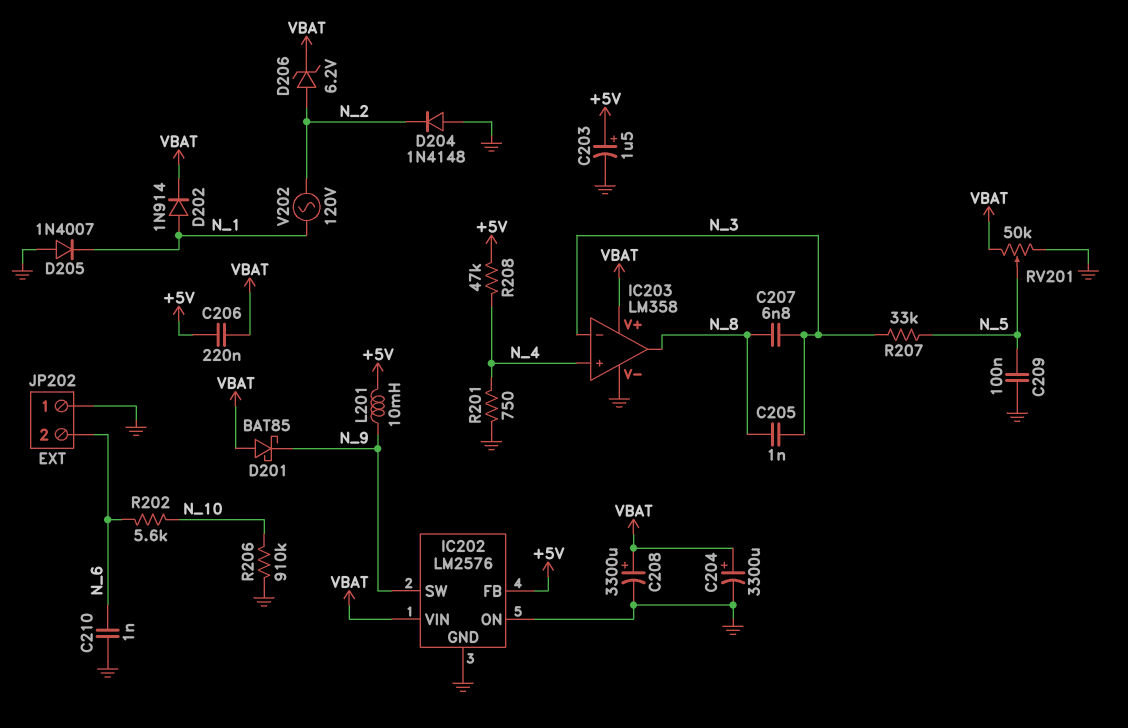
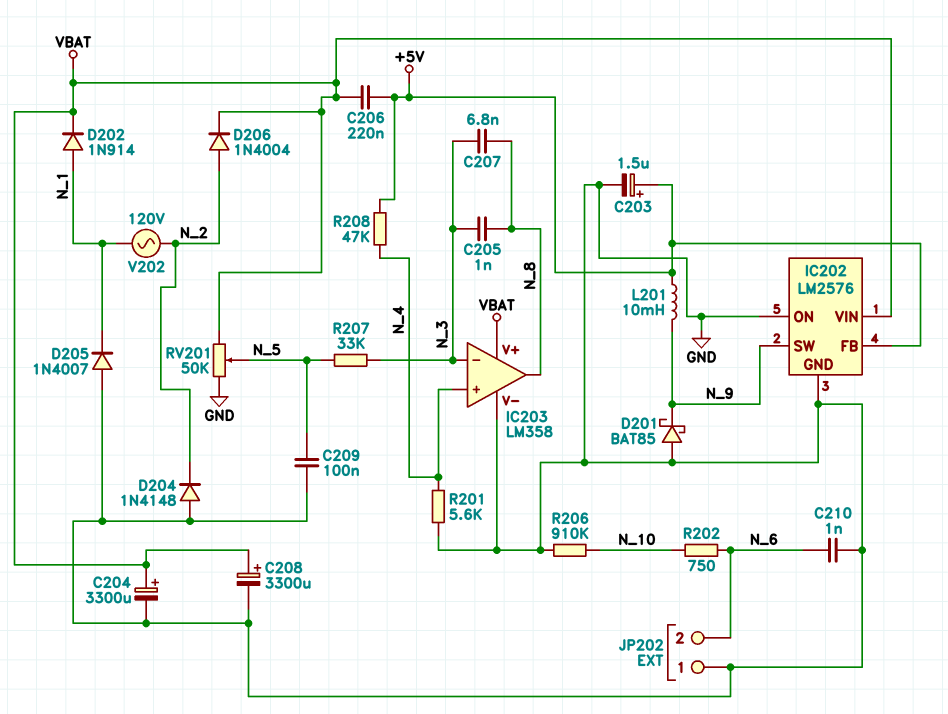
D201: schottky BAT85 (A VBAT, K N_9) -> schottky BAT85 (A GND, K N_9)
D206: zener 6.2V (A N_2, K VBAT) -> diode 1N4004 (A N_2, K VBAT)
R201: 750 (GND, N_4) -> 5.6k (GND, N_4)
R202: 5.6k (N_6, N_10) -> 750 (N_6, N_10)

